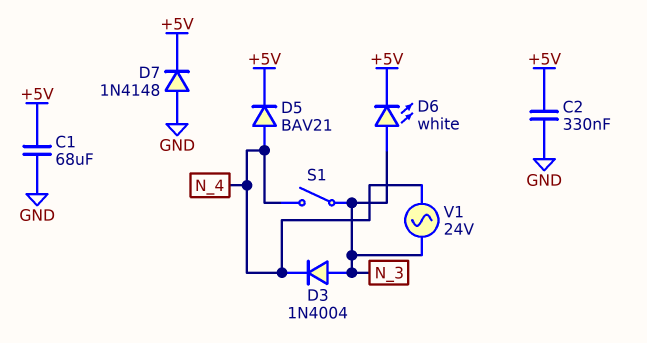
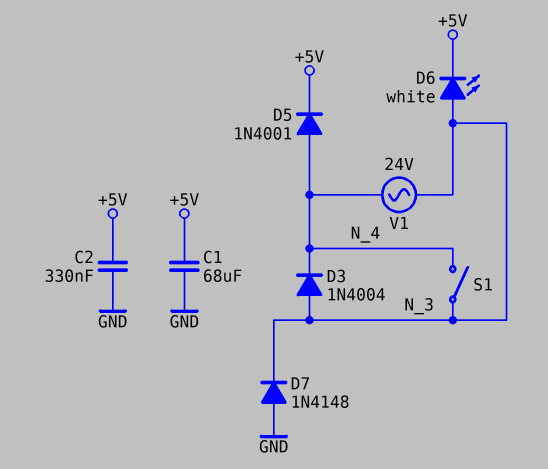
D5: diode BAV21 (A N_4, K +5V) -> diode 1N4001 (A N_4, K +5V)
D7: diode 1N4148 (A GND, K +5V) -> diode 1N4148 (A GND, K N_3)

